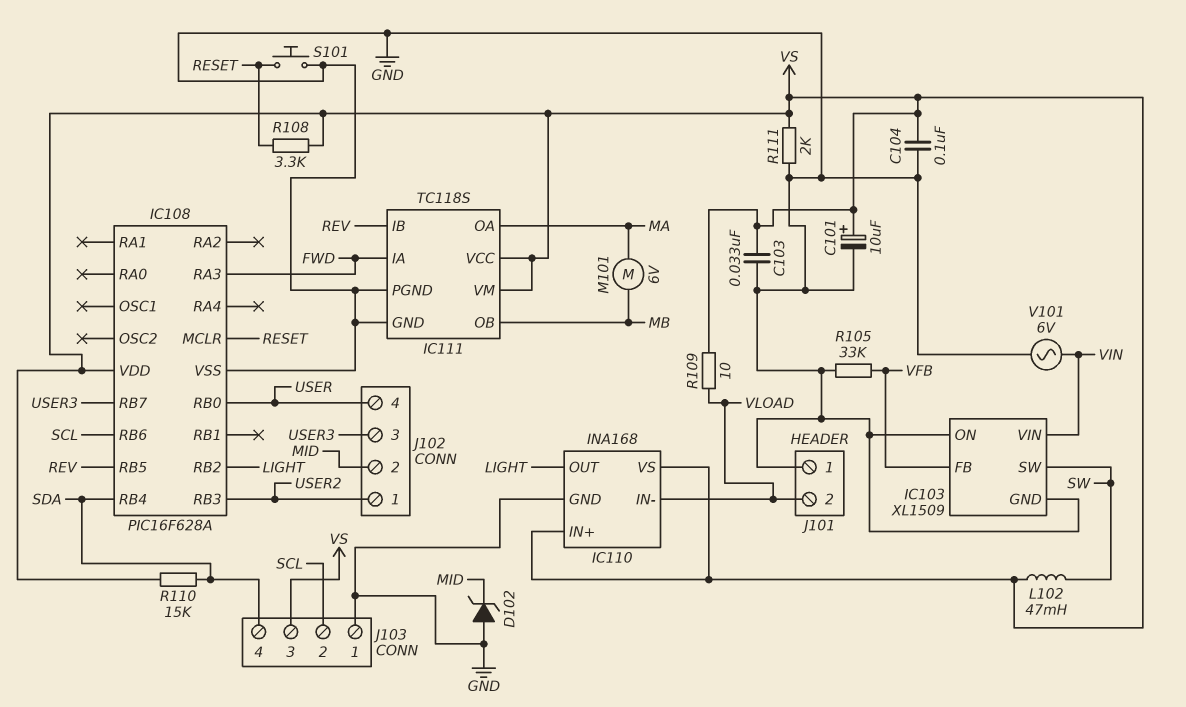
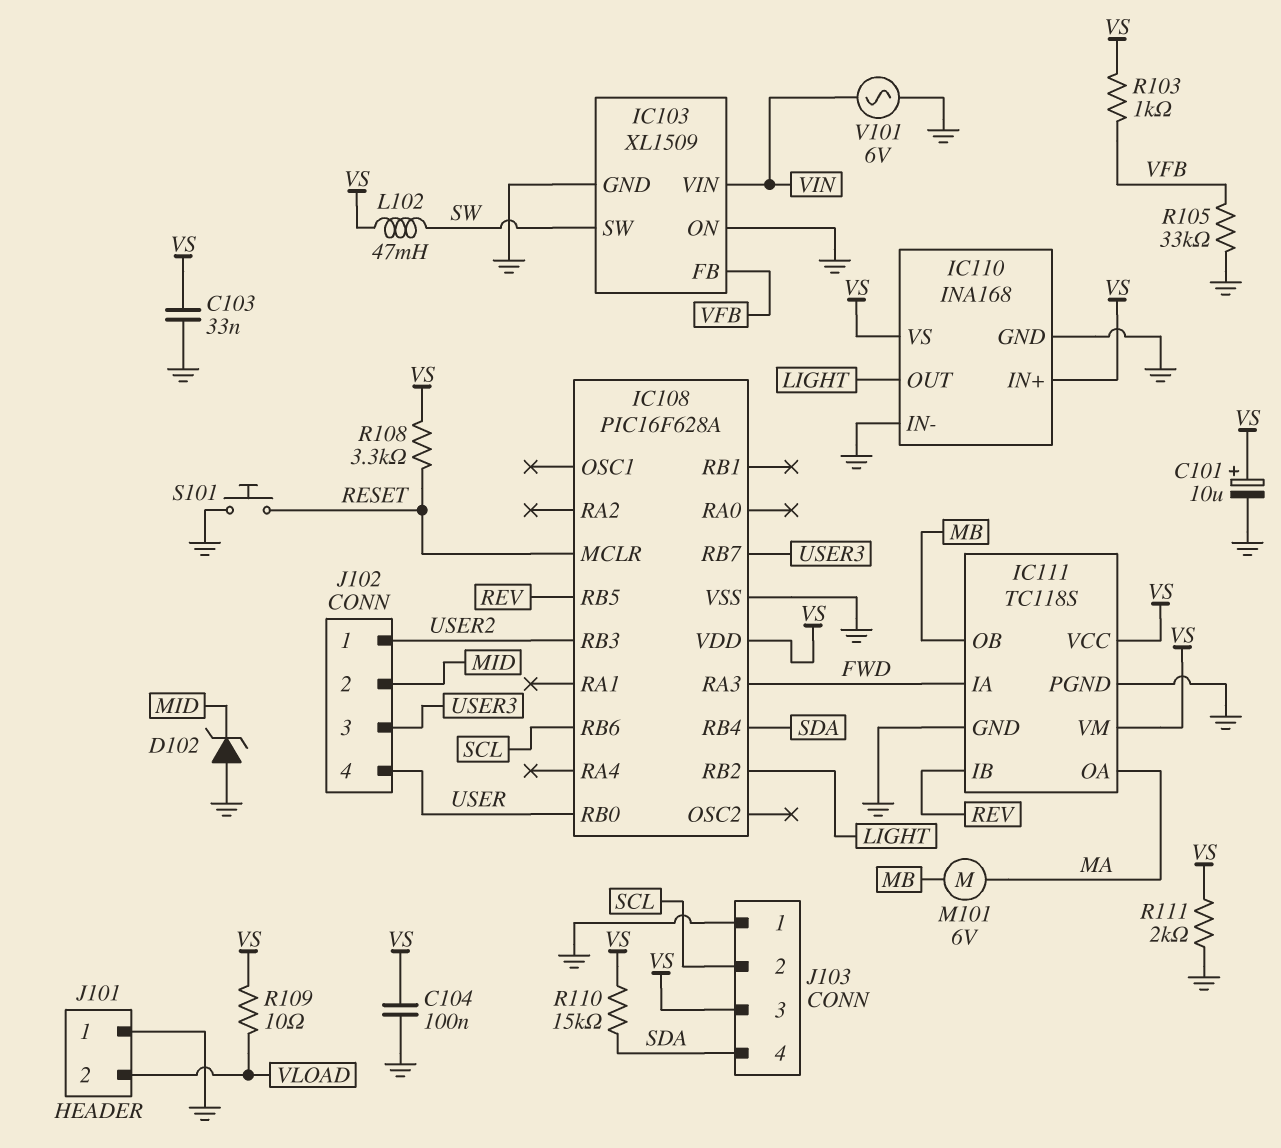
IC110 pin IN-: VLOAD -> GND
R103: none -> 1k (VFB, VS)

